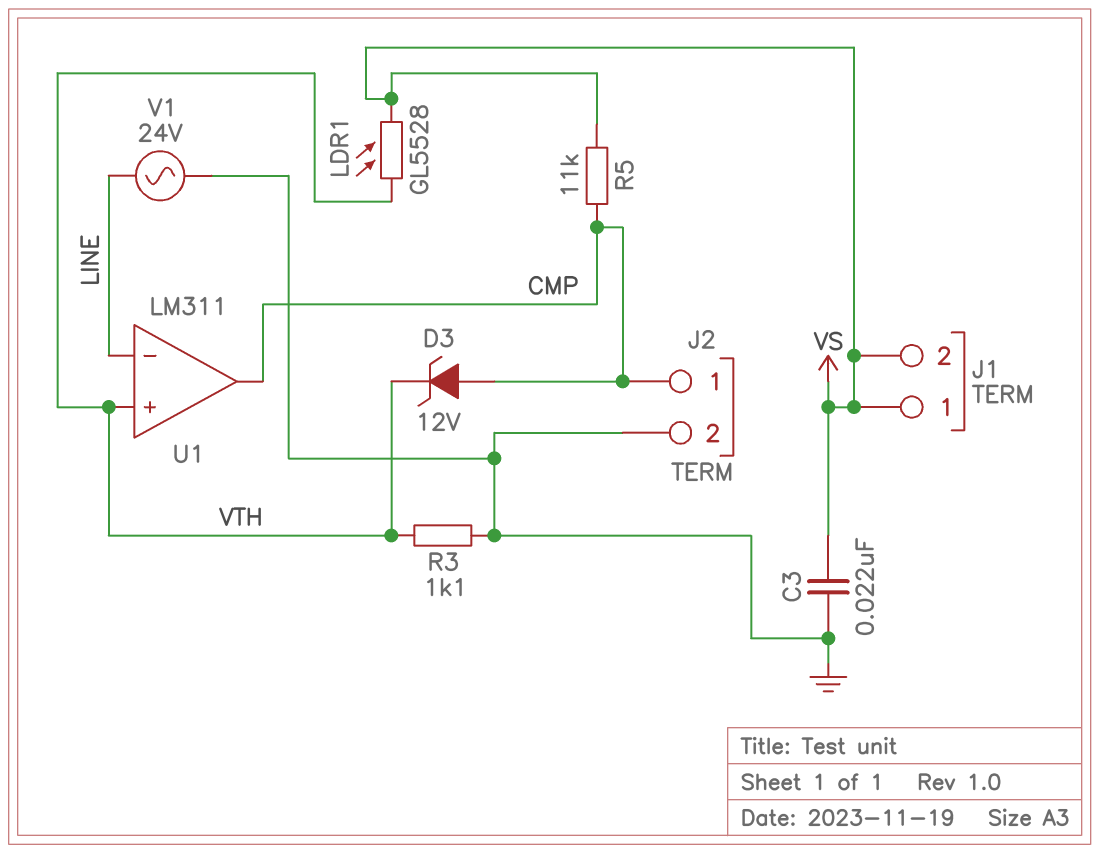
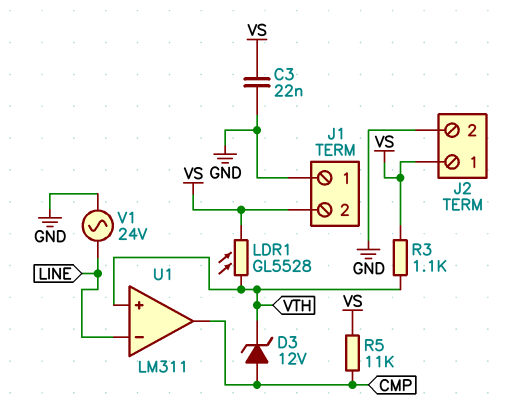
J1 pin 1: VS -> GND
J2 pin 1: CMP -> VS
R3: 1.1k (GND, VTH) -> 1.1k (VS, VTH)

